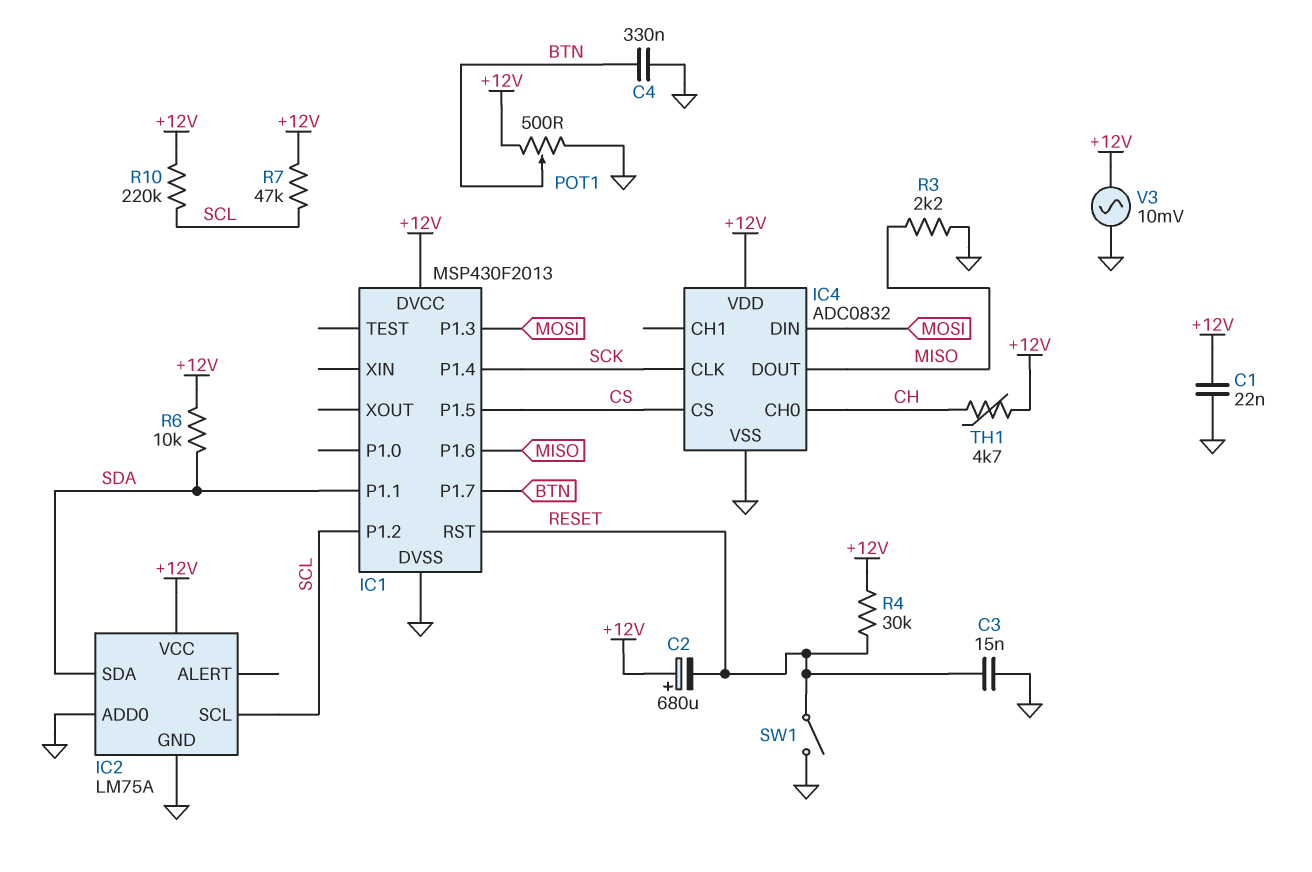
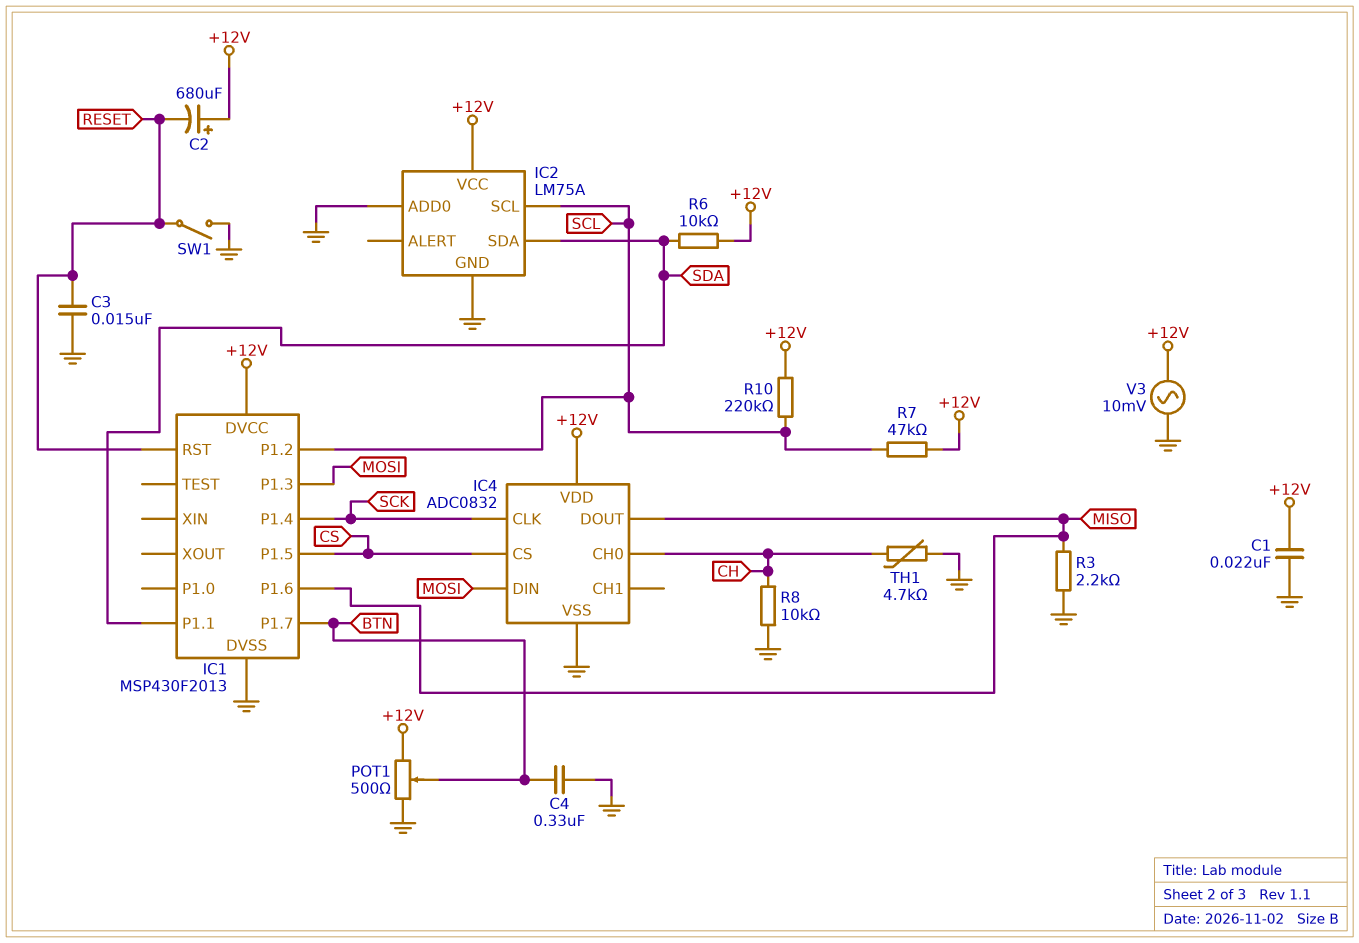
R4: 30k (+12V, RESET) -> none
R8: none -> 10k (CH, GND)
TH1: 4.7k (+12V, CH) -> 4.7k (CH, GND)

